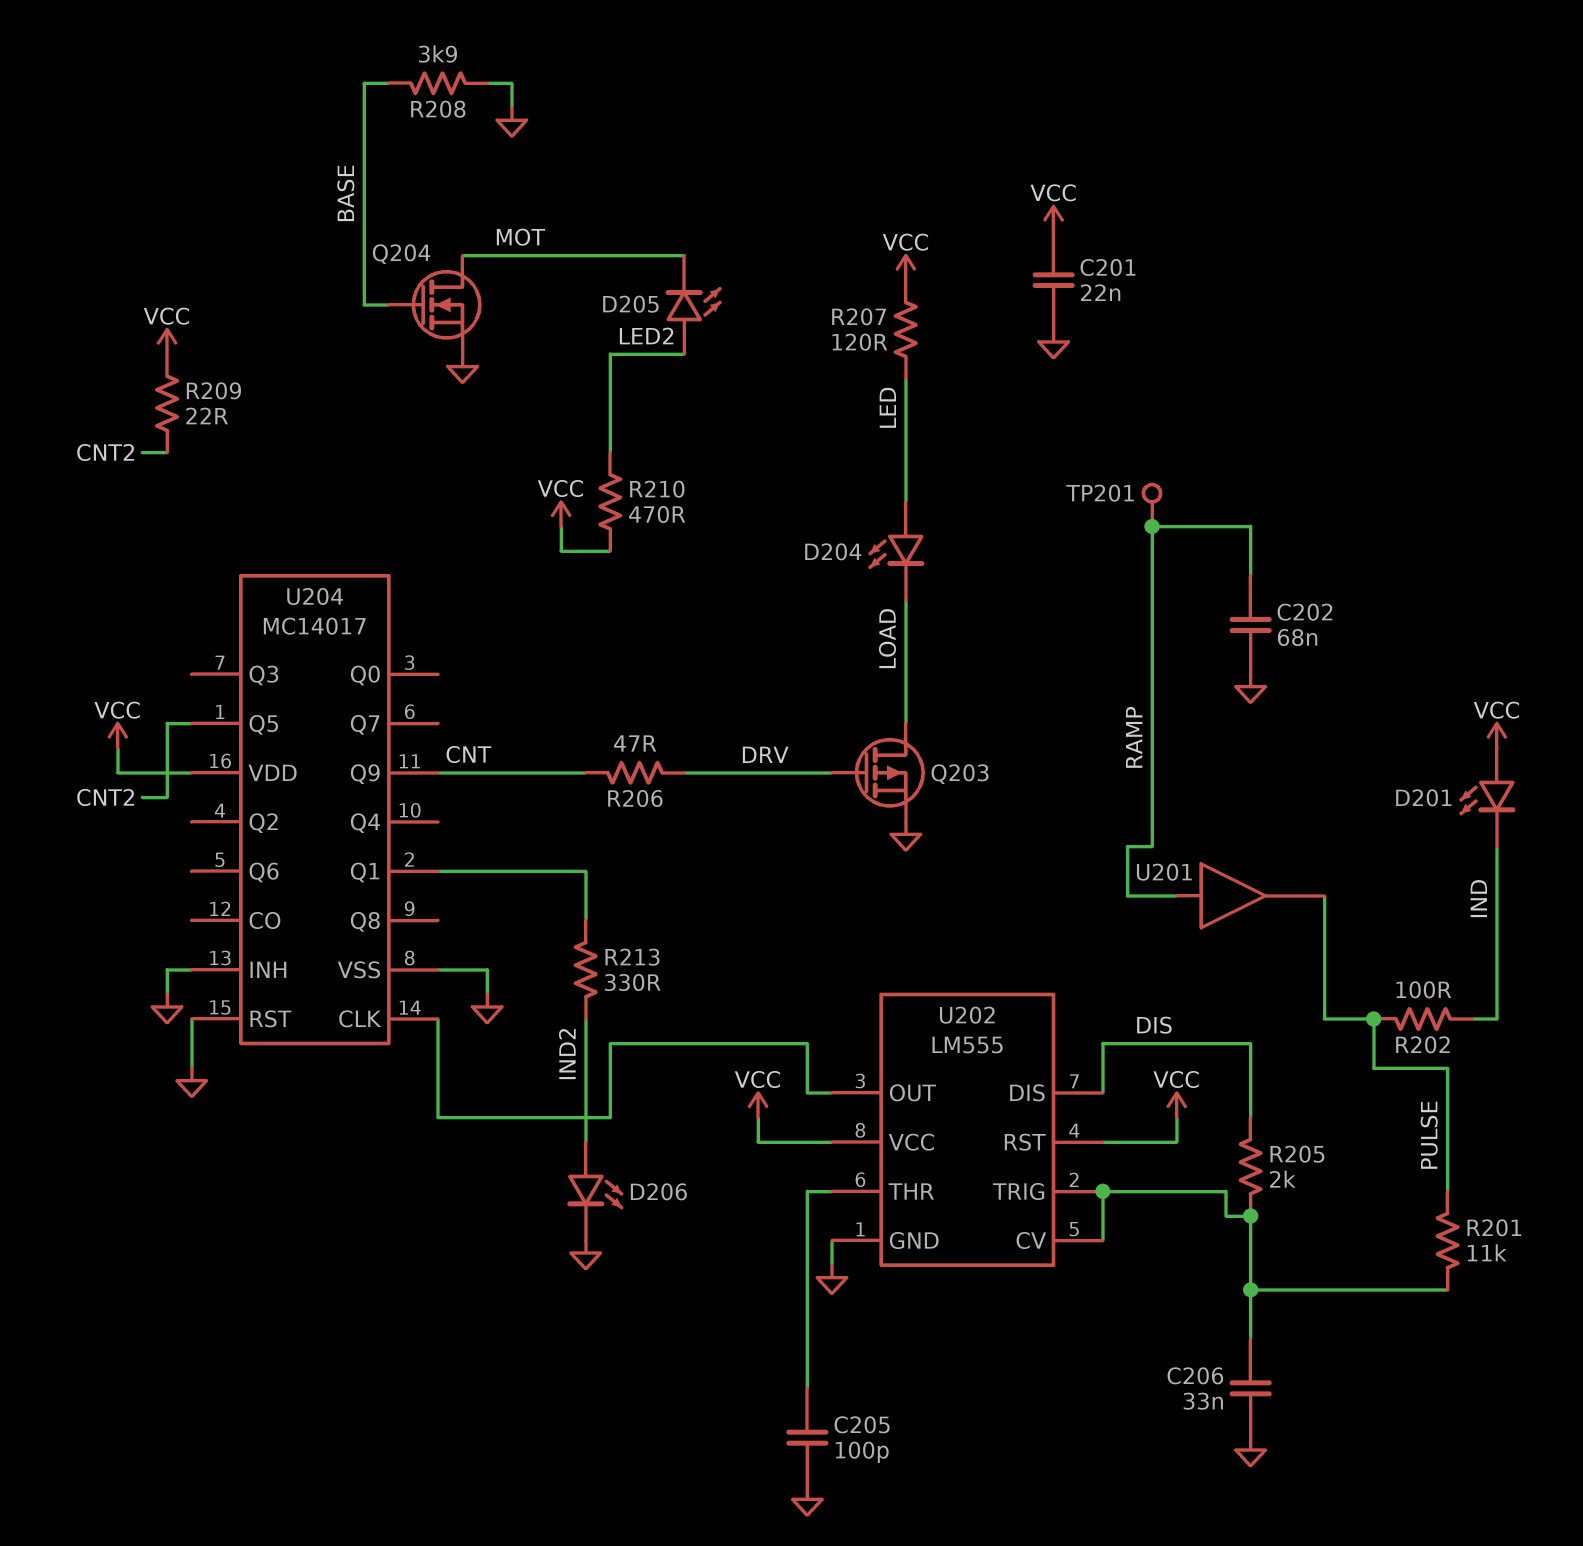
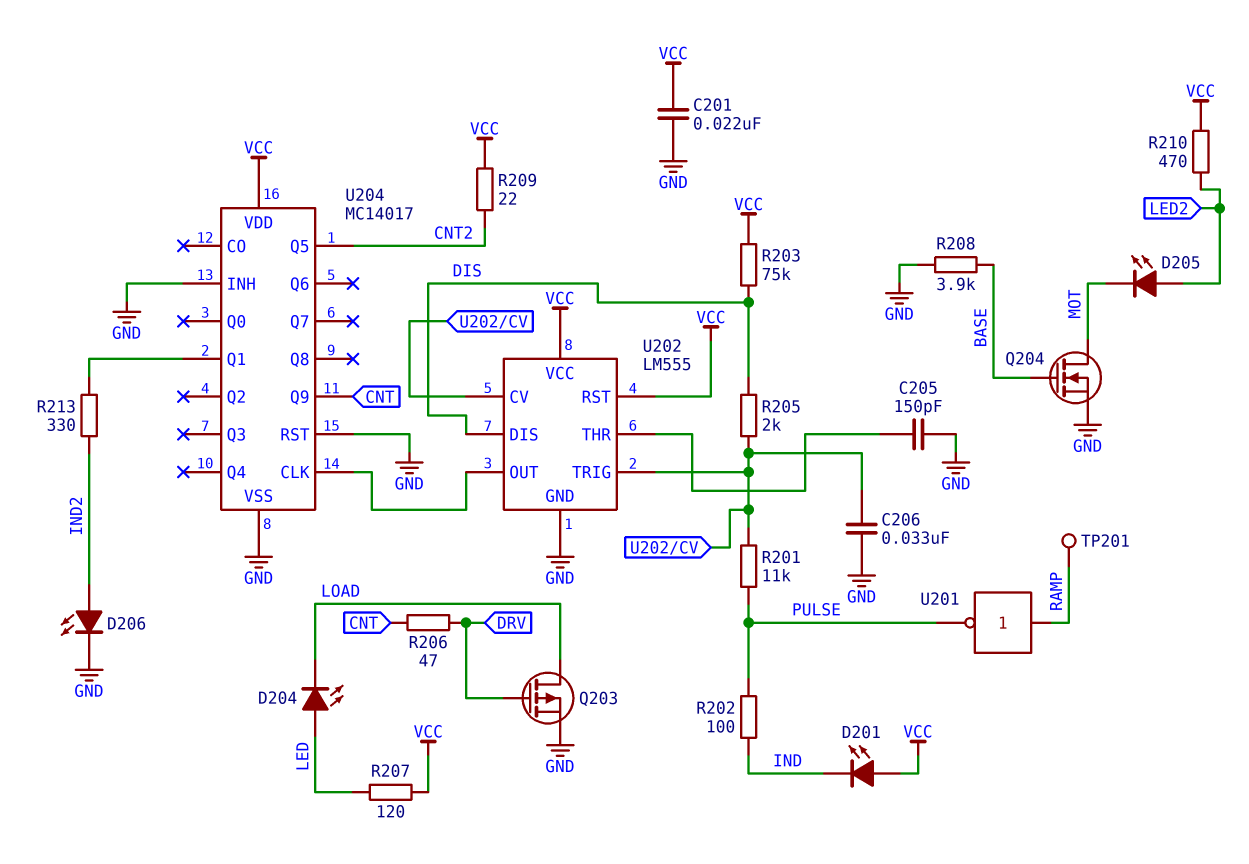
C202: 68nF (GND, RAMP) -> none
C205: 100pF (GND, U202/THR) -> 150pF (GND, U202/THR)
R203: none -> 75k (DIS, VCC)
U201: buffer (in RAMP, out PULSE) -> NOT (in RAMP, out PULSE)

